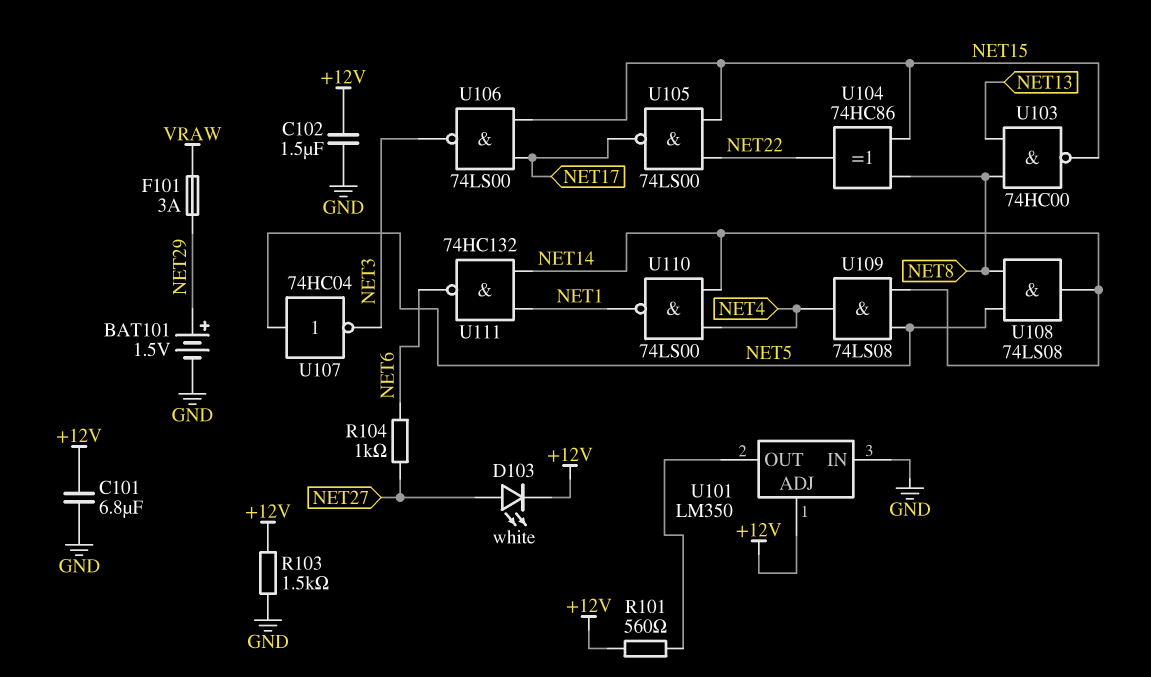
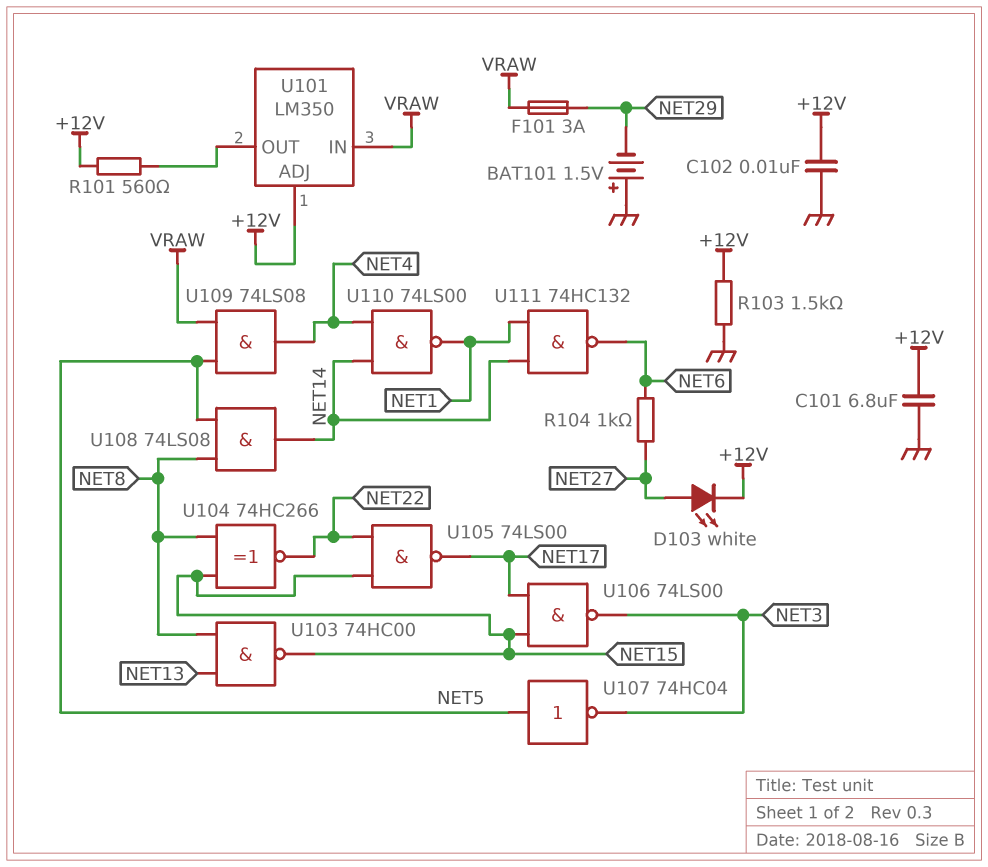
BAT101: 1.5V (plus NET29, minus GND) -> 1.5V (plus GND, minus NET29)
C102: 1.5uF (+12V, GND) -> 10nF (+12V, GND)
U101 pin IN: GND -> VRAW
U104: XOR 74HC86 (in NET8, in NET15, out NET22) -> XNOR 74HC266 (in NET8, in NET15, out NET22)
U109: AND 74LS08 (in NET5, in NET14, out NET4) -> AND 74LS08 (in NET5, in VRAW, out NET4)

